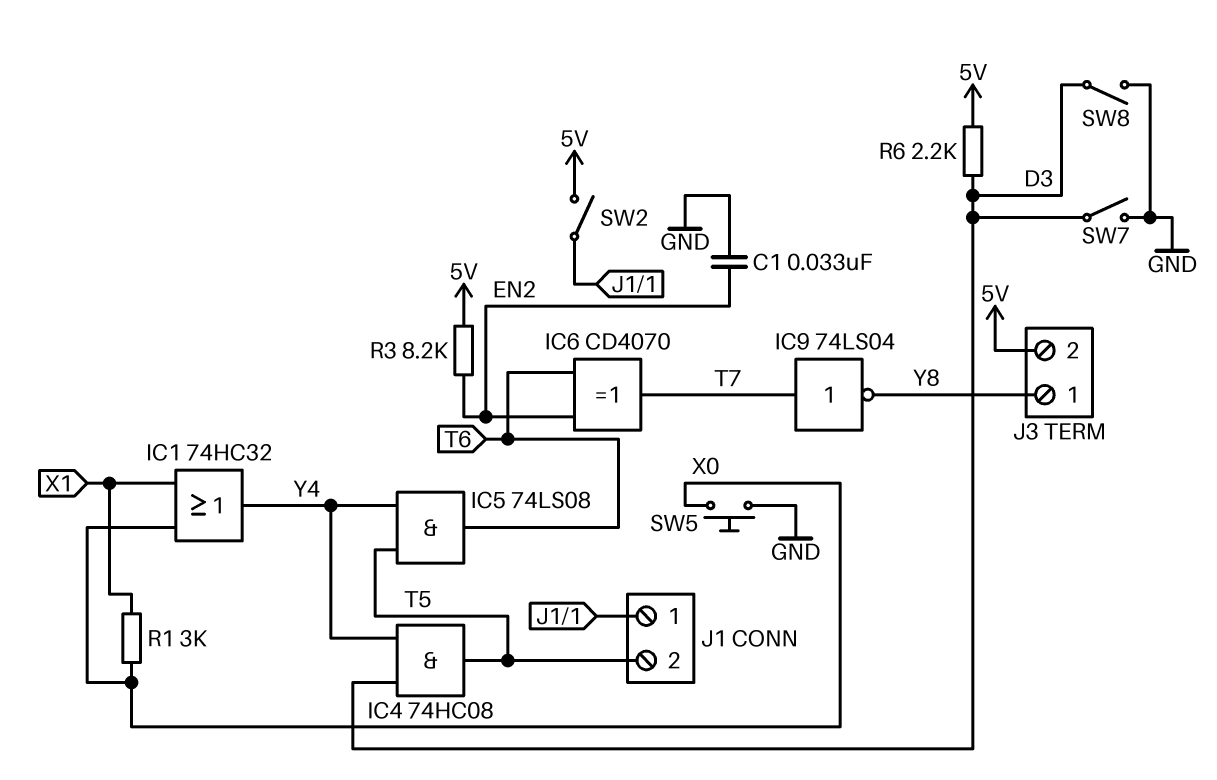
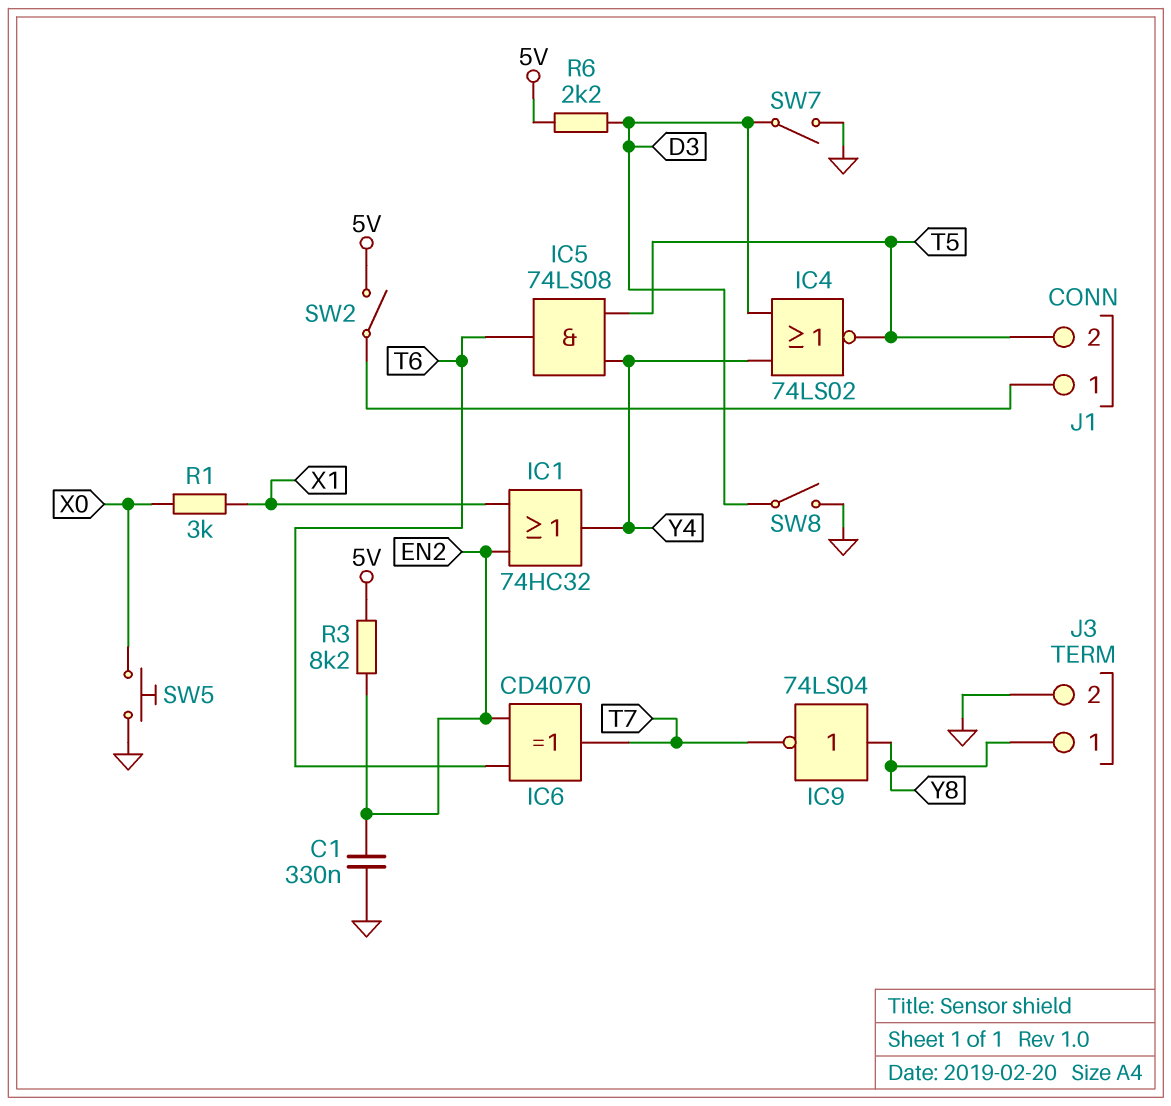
C1: 33nF (EN2, GND) -> 330nF (EN2, GND)
IC1: OR 74HC32 (in X0, in X1, out Y4) -> OR 74HC32 (in EN2, in X1, out Y4)
IC4: AND 74HC08 (in D3, in Y4, out T5) -> NOR 74LS02 (in D3, in Y4, out T5)
IC9: NOT 74LS04 (in T7, out Y8) -> NOT 74LS04 (in Y8, out T7)
J3 pin 2: 5V -> GND

